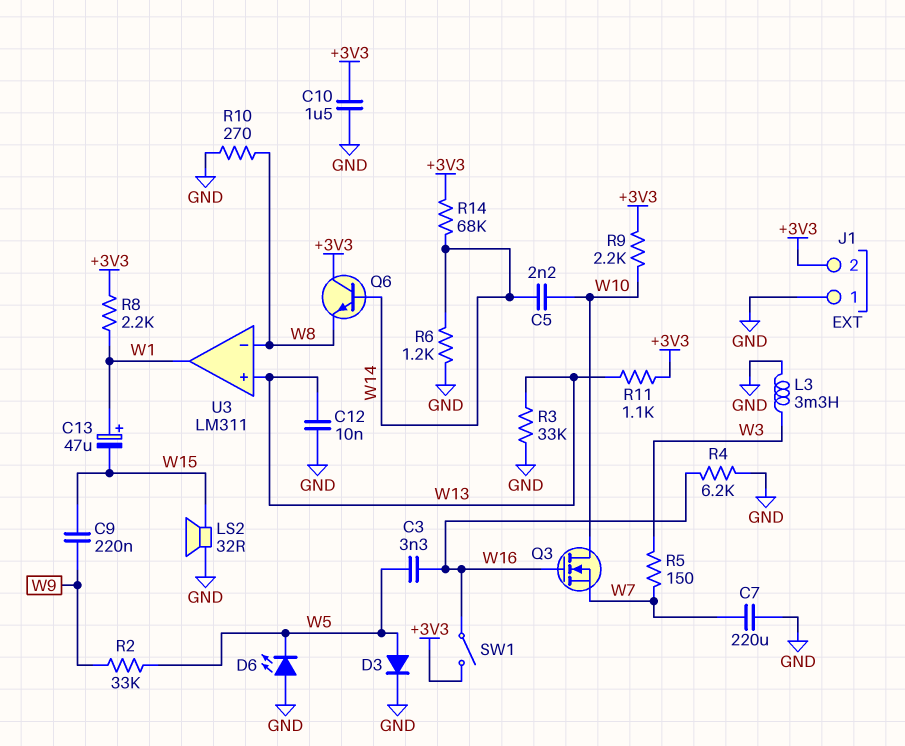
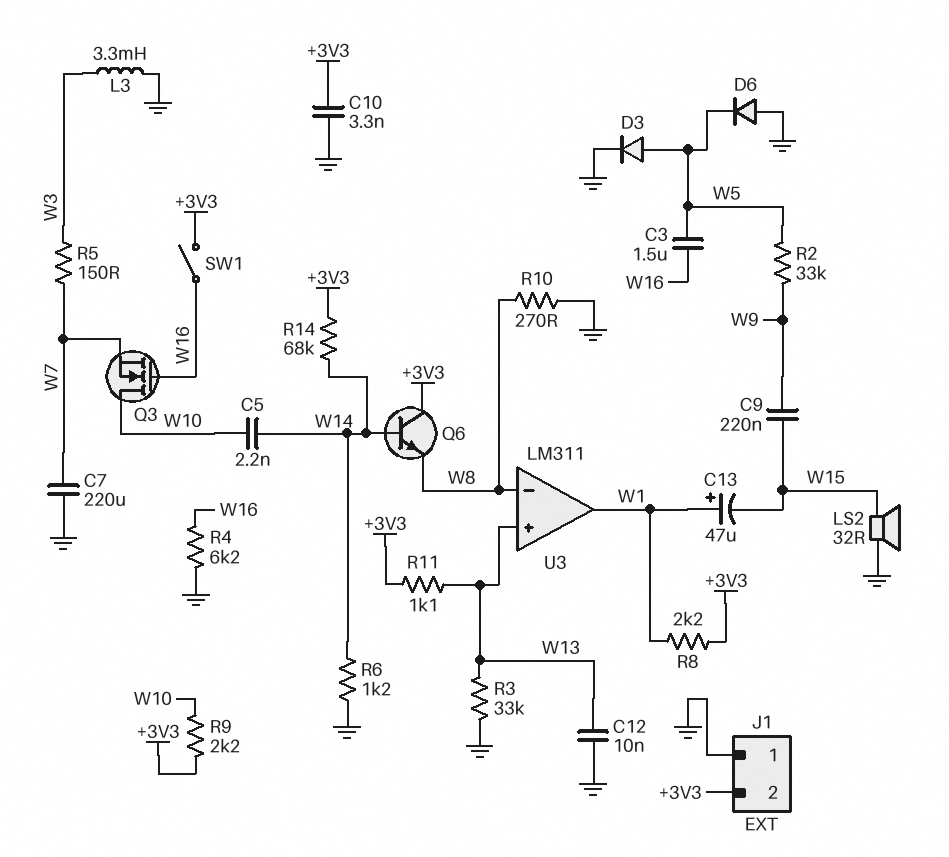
C3: 3.3nF (W5, W16) -> 1.5uF (W5, W16)
C10: 1.5uF (+3V3, GND) -> 3.3nF (+3V3, GND)
D6: LED (A GND, K W5) -> diode (A GND, K W5)

